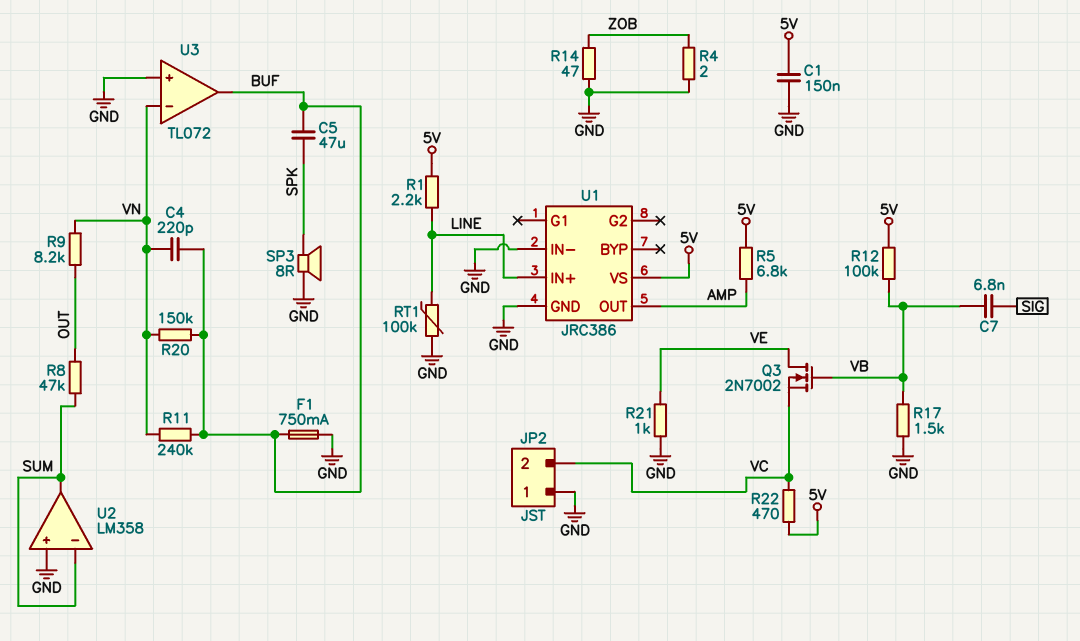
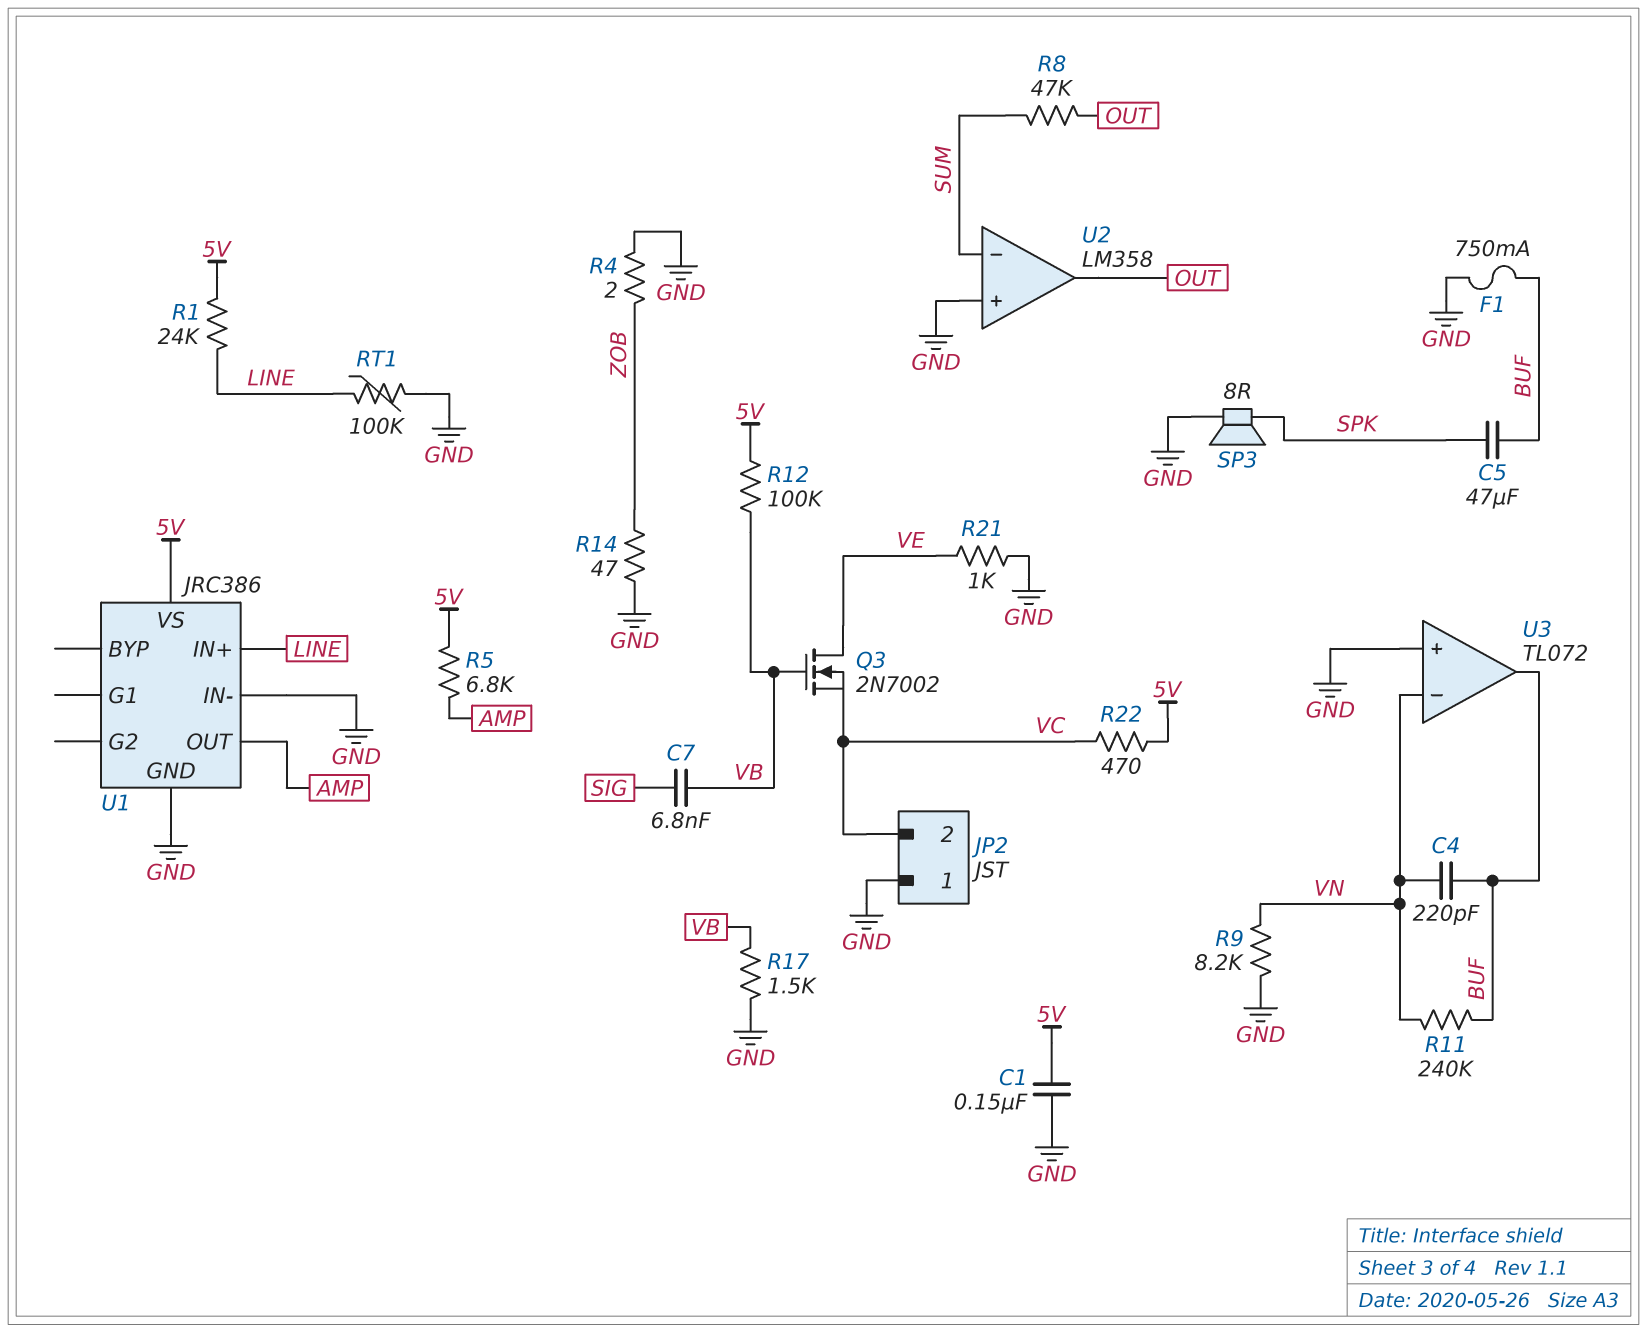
R1: 2.2k (5V, LINE) -> 24k (5V, LINE)
R9: 8.2k (OUT, VN) -> 8.2k (GND, VN)
R20: 150k (BUF, VN) -> none
U2 pin out: SUM -> OUT

